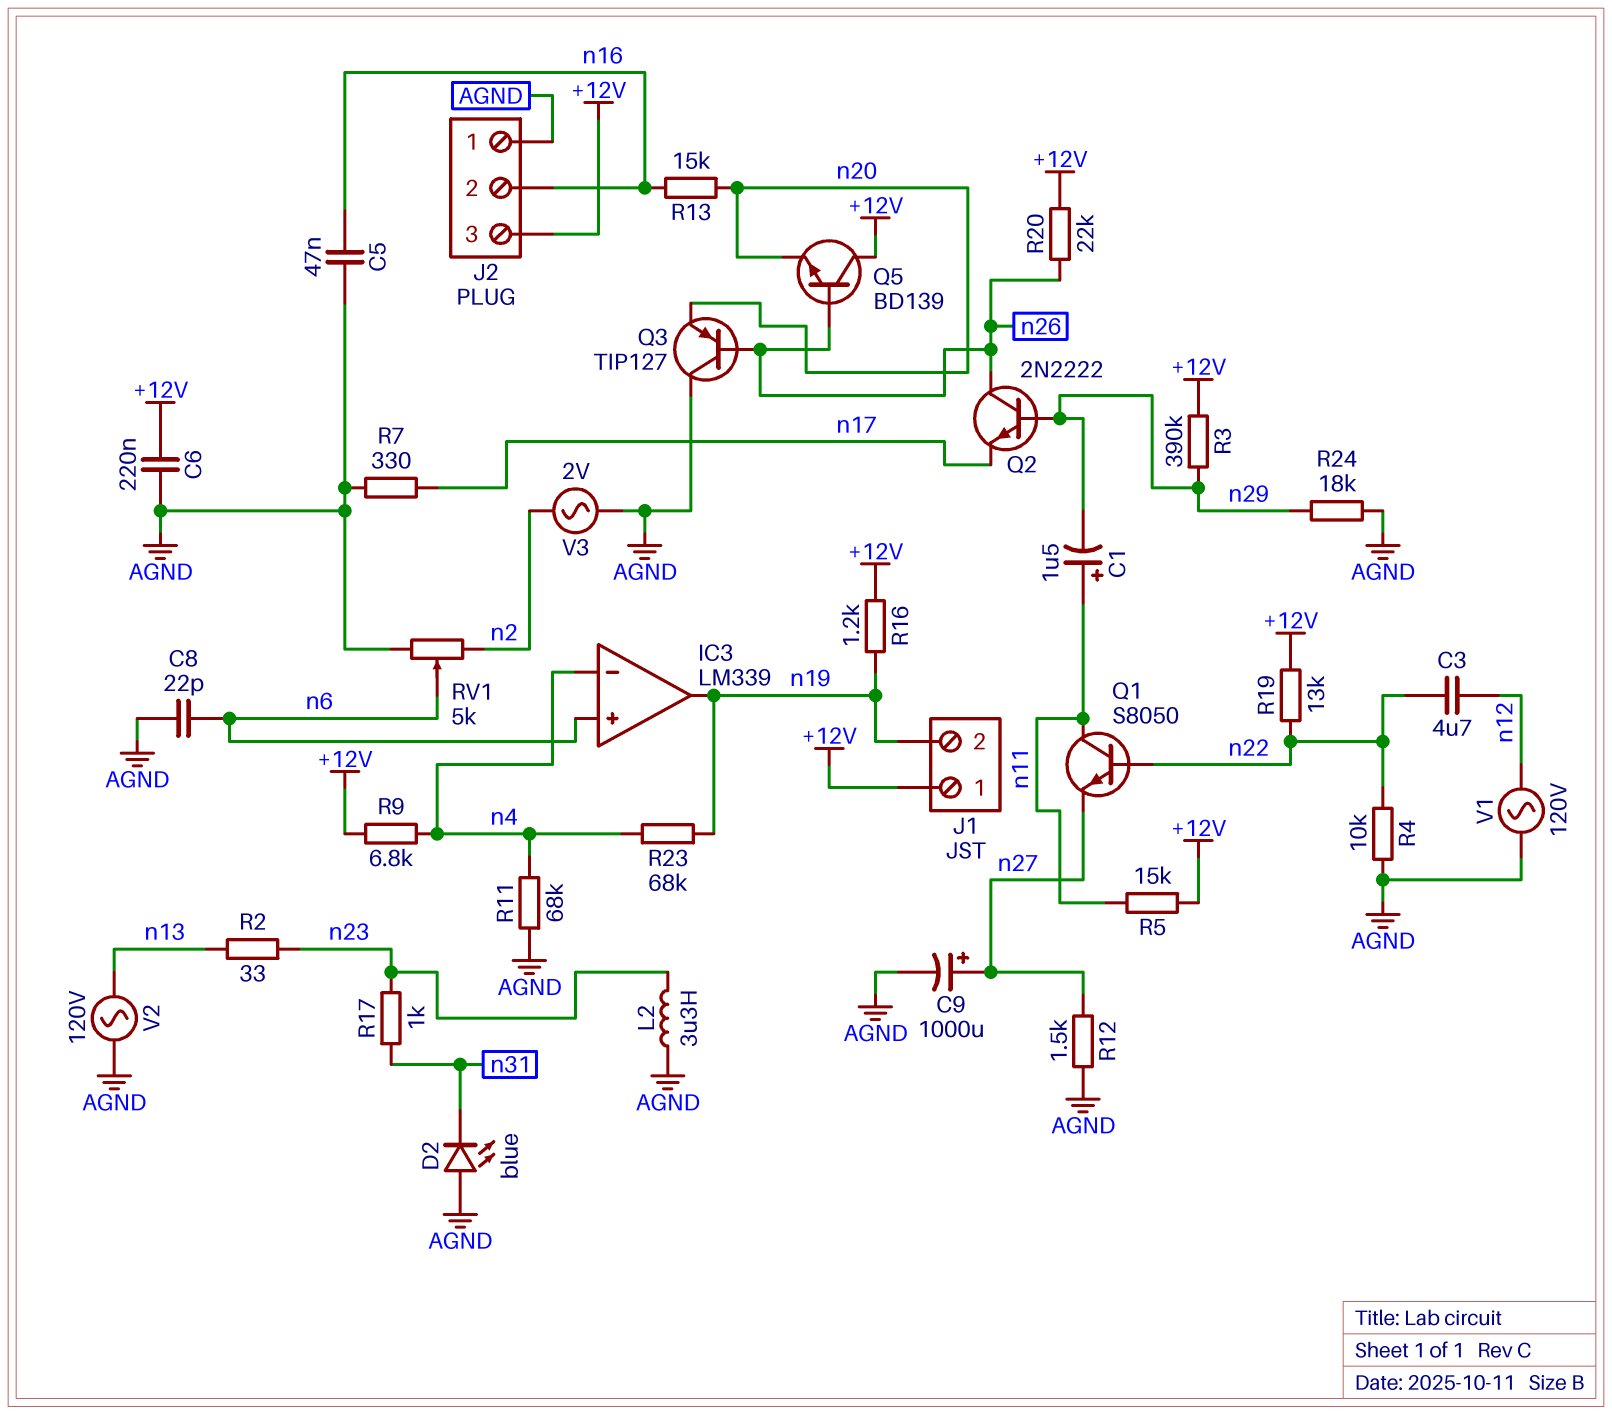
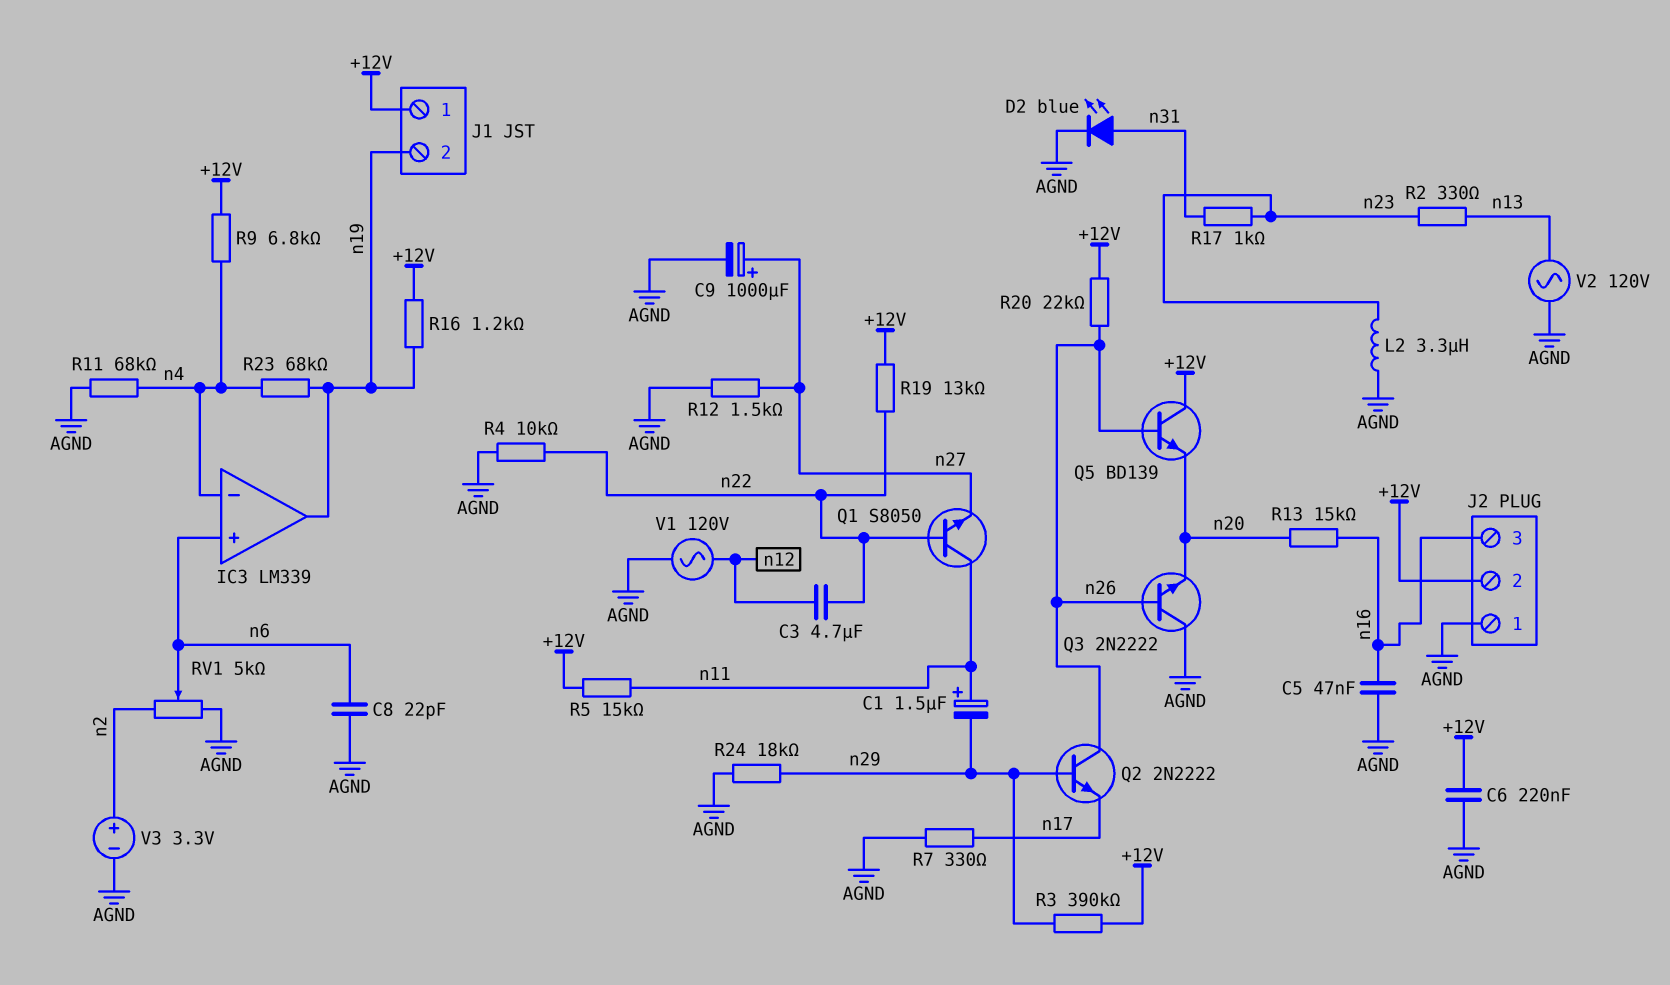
D2: LED blue (A AGND, K n31) -> LED blue (A n31, K AGND)
J2 pin 2: n16 -> +12V
J2 pin 3: +12V -> n16
Q3: PNP TIP127 (B n26, C AGND, E n20) -> NPN 2N2222 (B n26, C AGND, E n20)
R2: 33 (n13, n23) -> 330 (n13, n23)
V3: AC 2V (AGND, n2) -> 3.3V (plus n2, minus AGND)

